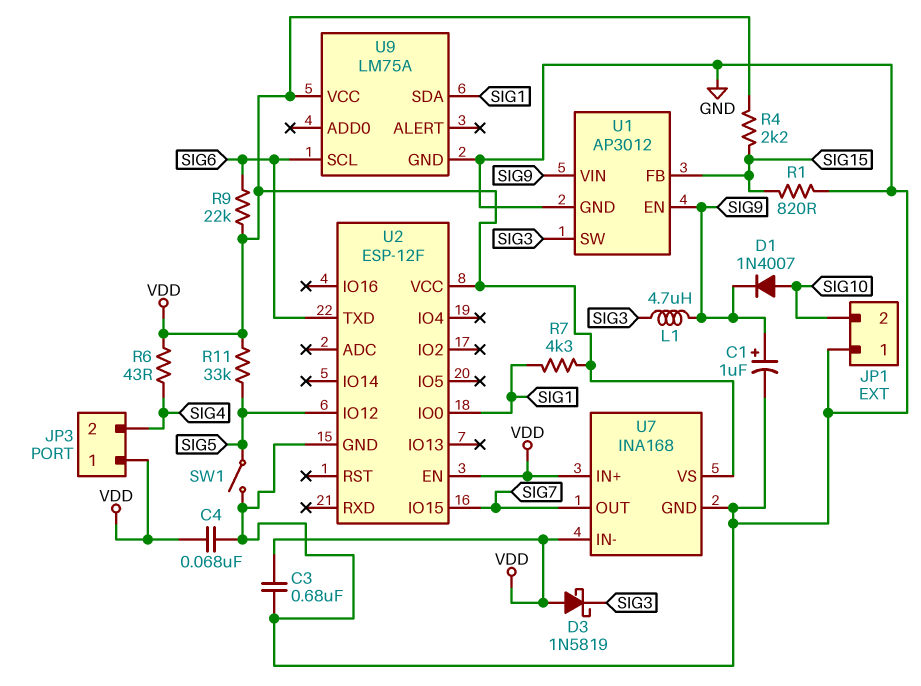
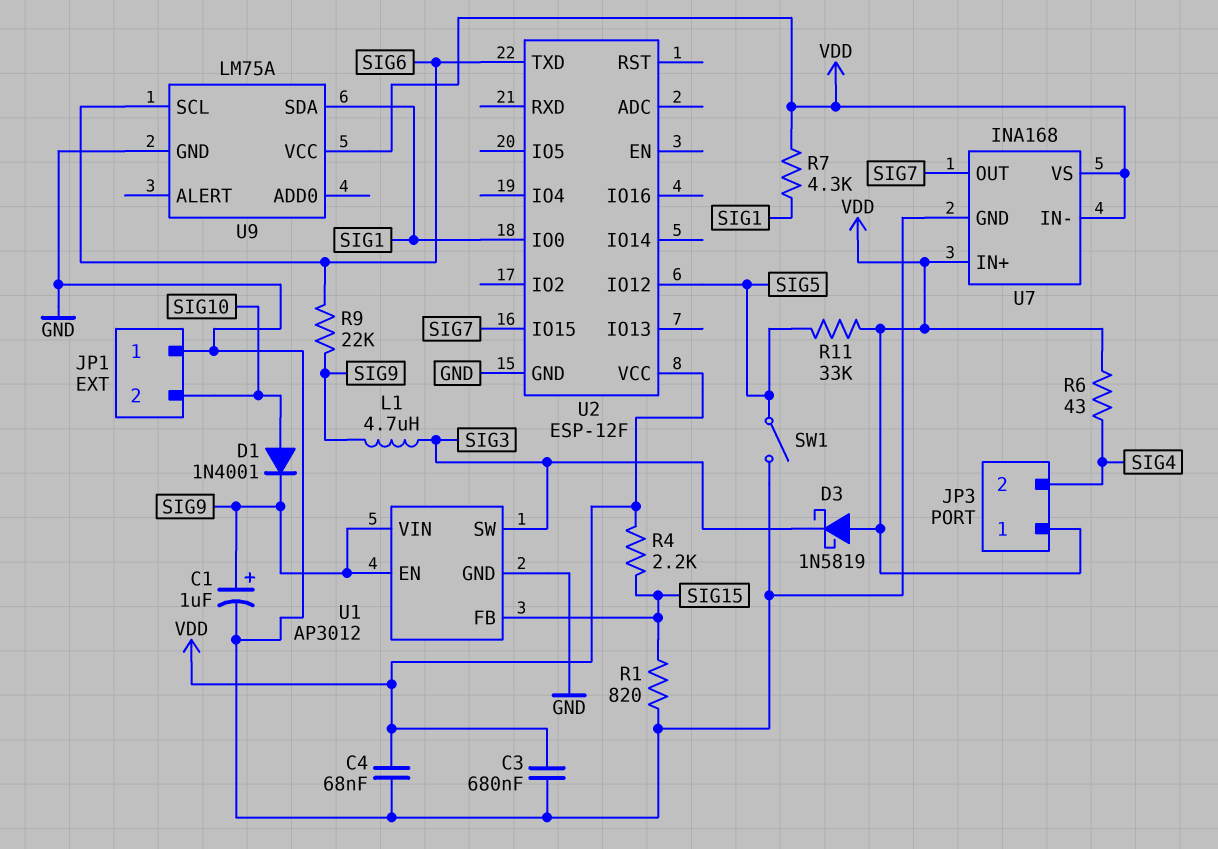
D1: diode 1N4007 (A SIG10, K SIG9) -> diode 1N4001 (A SIG10, K SIG9)
R9: 22k (SIG6, VDD) -> 22k (SIG6, SIG9)
U2 pin EN: VDD -> none

